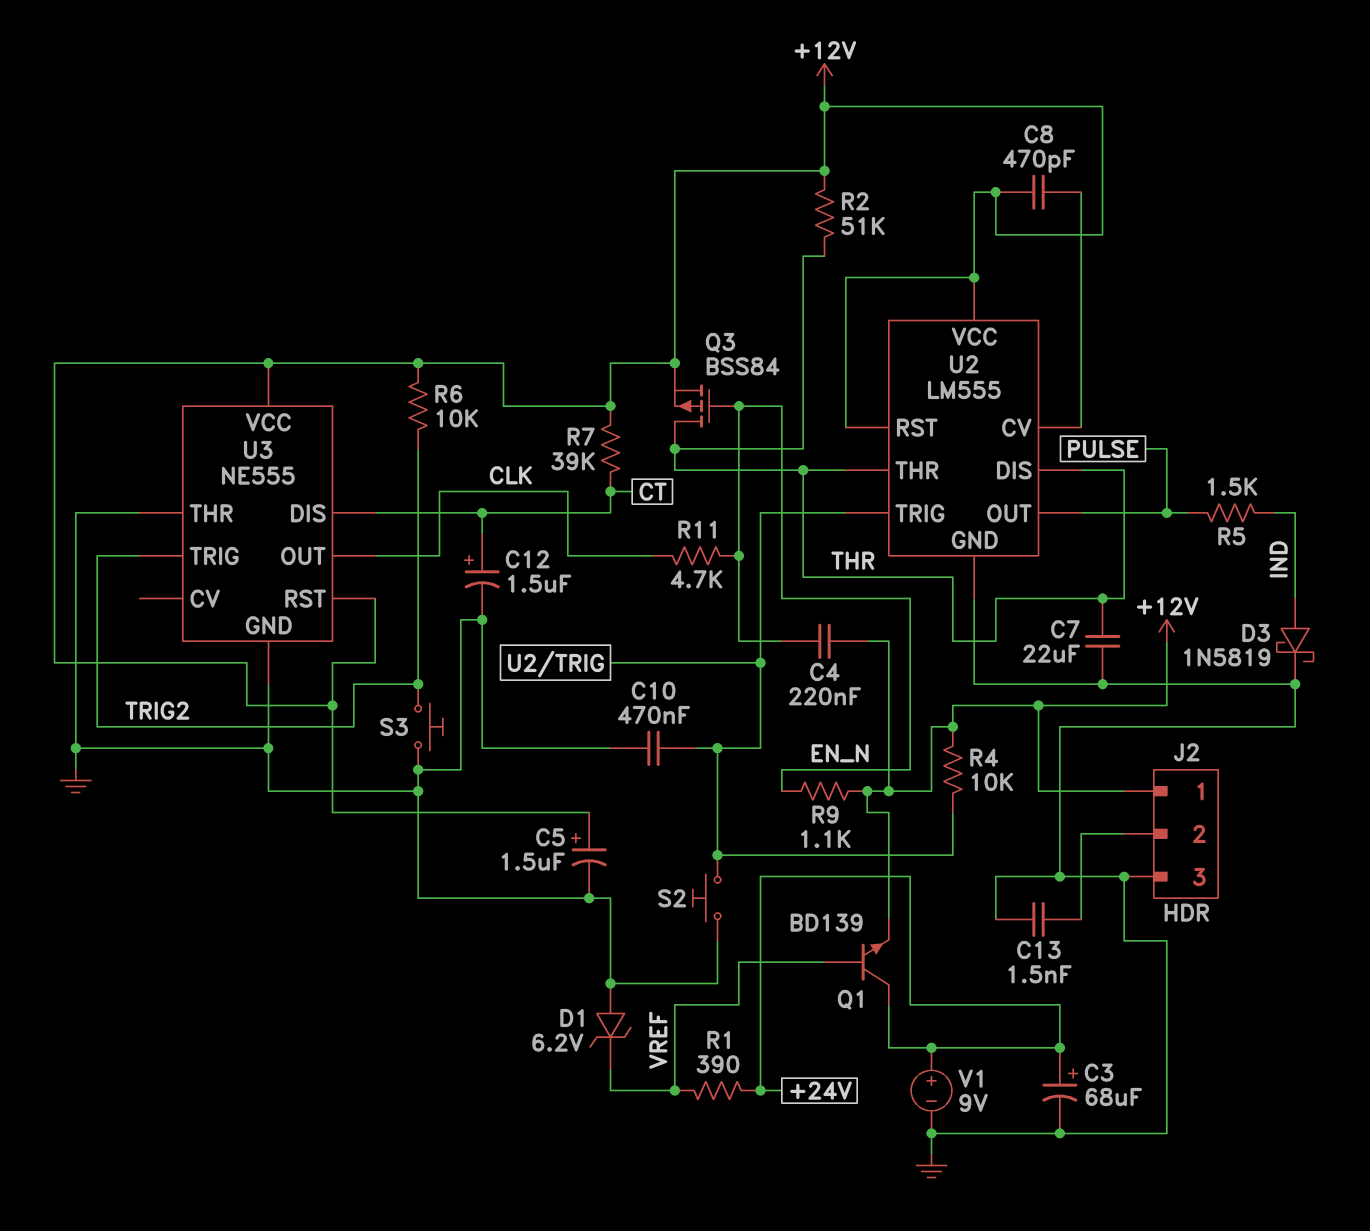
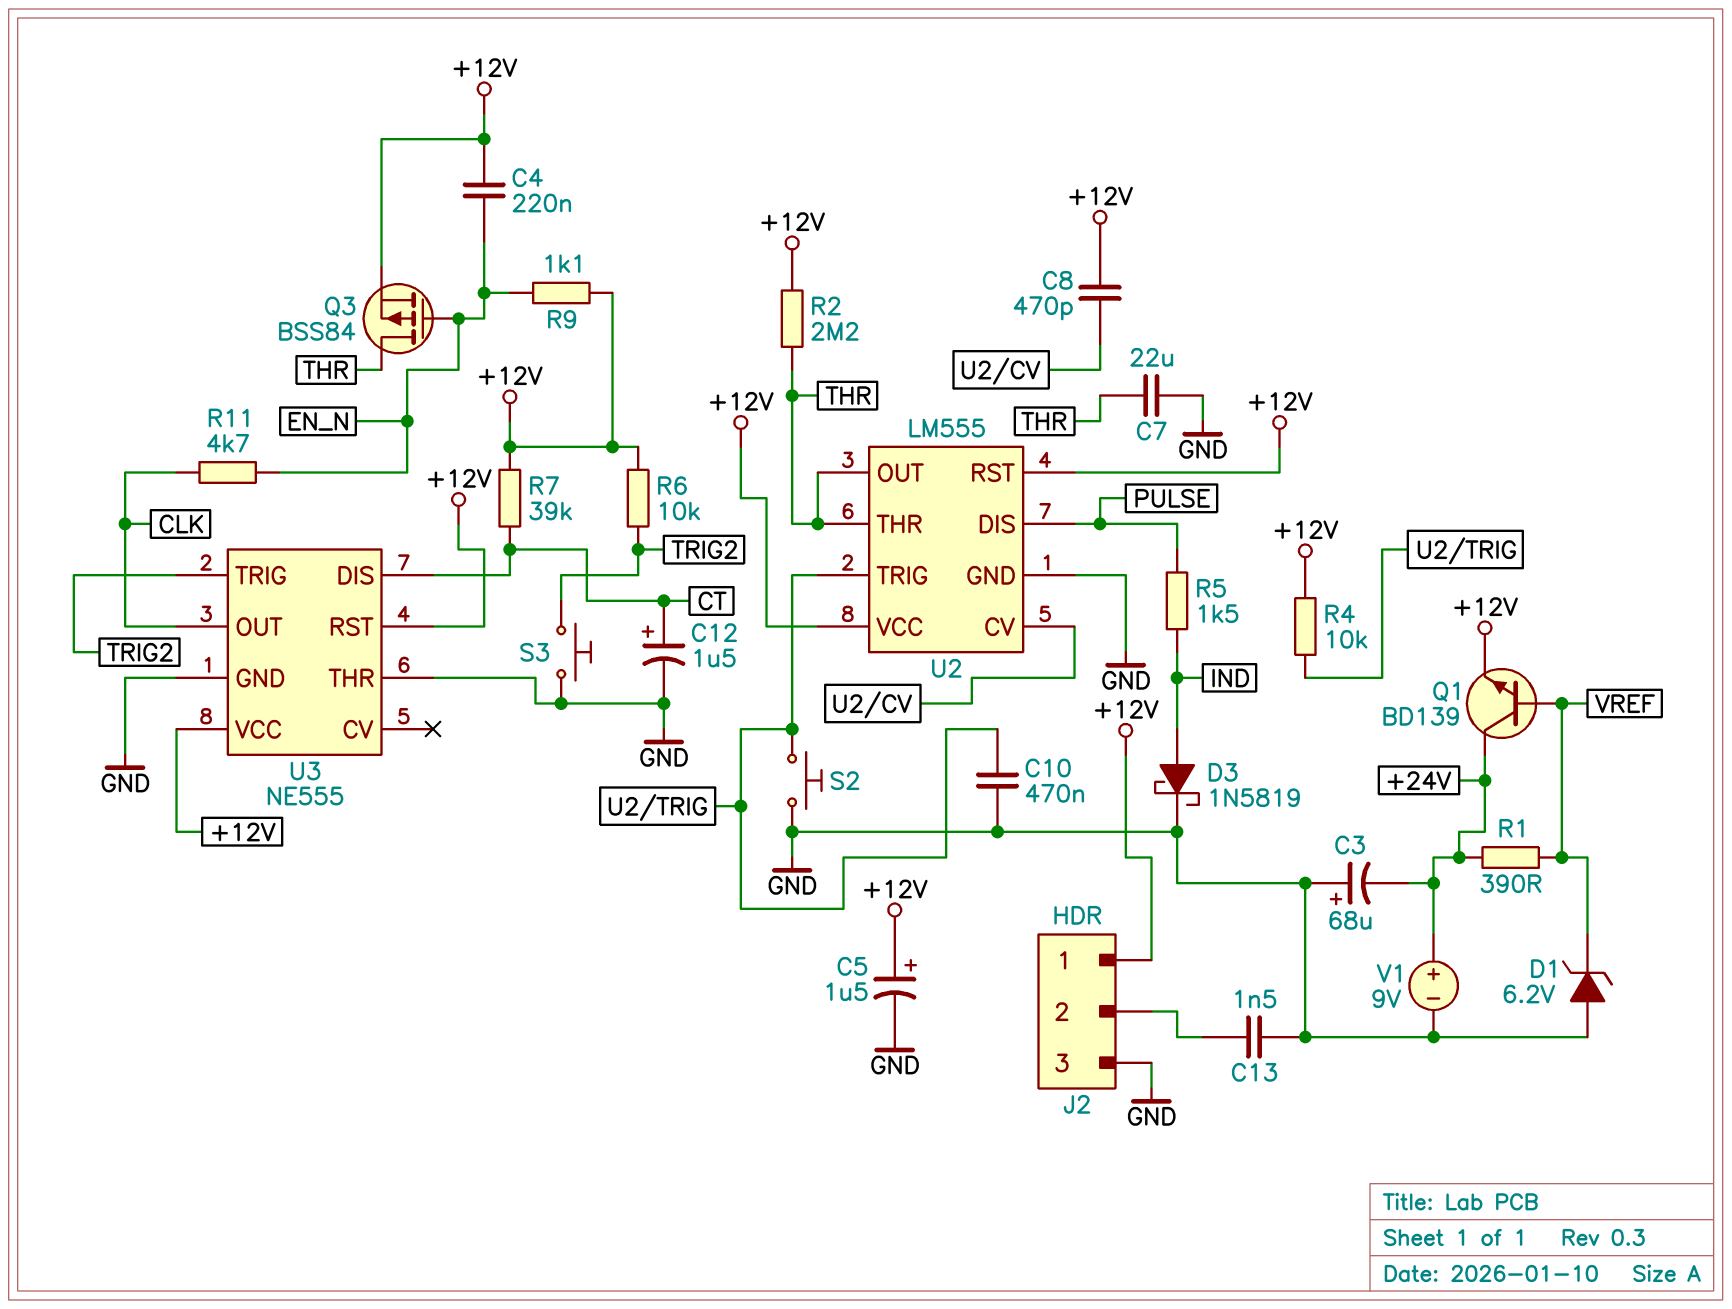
C3: 68uF (plus +24V, minus GND) -> 68uF (plus GND, minus +24V)
R2: 51k (+12V, THR) -> 2.2M (+12V, THR)
U2 pin DIS: THR -> PULSE
U2 pin OUT: PULSE -> THR

